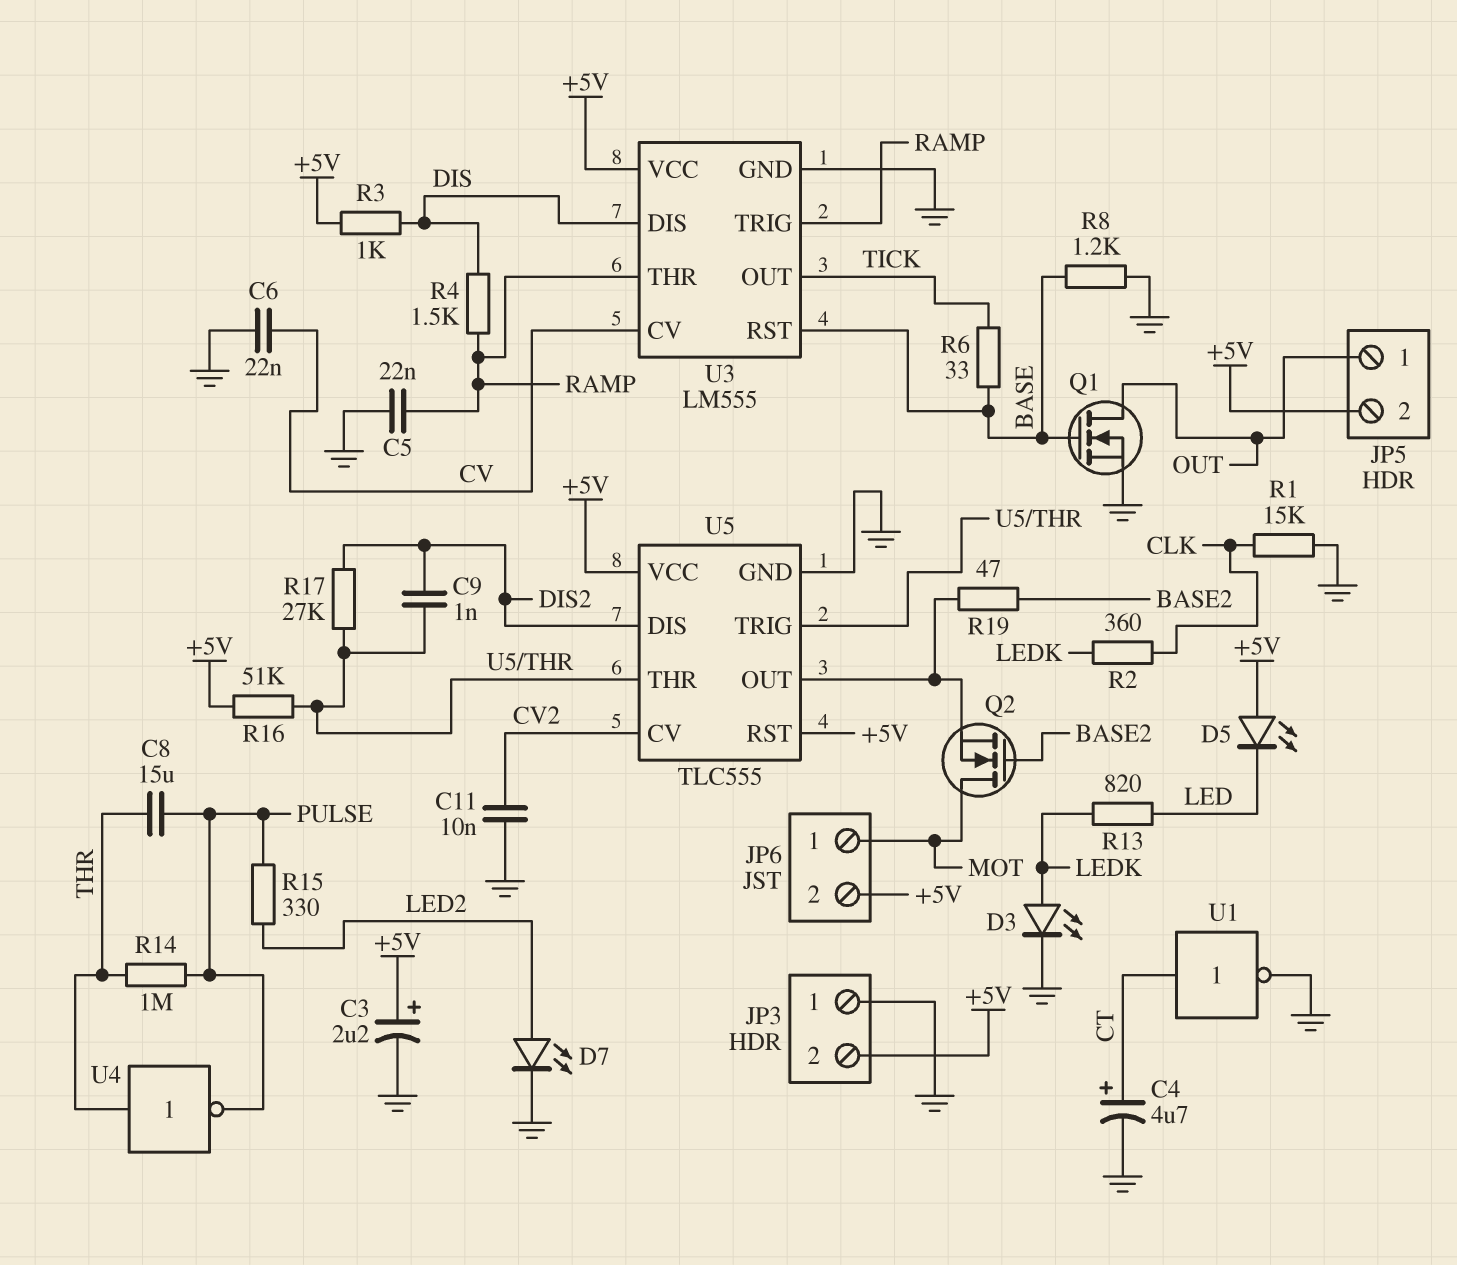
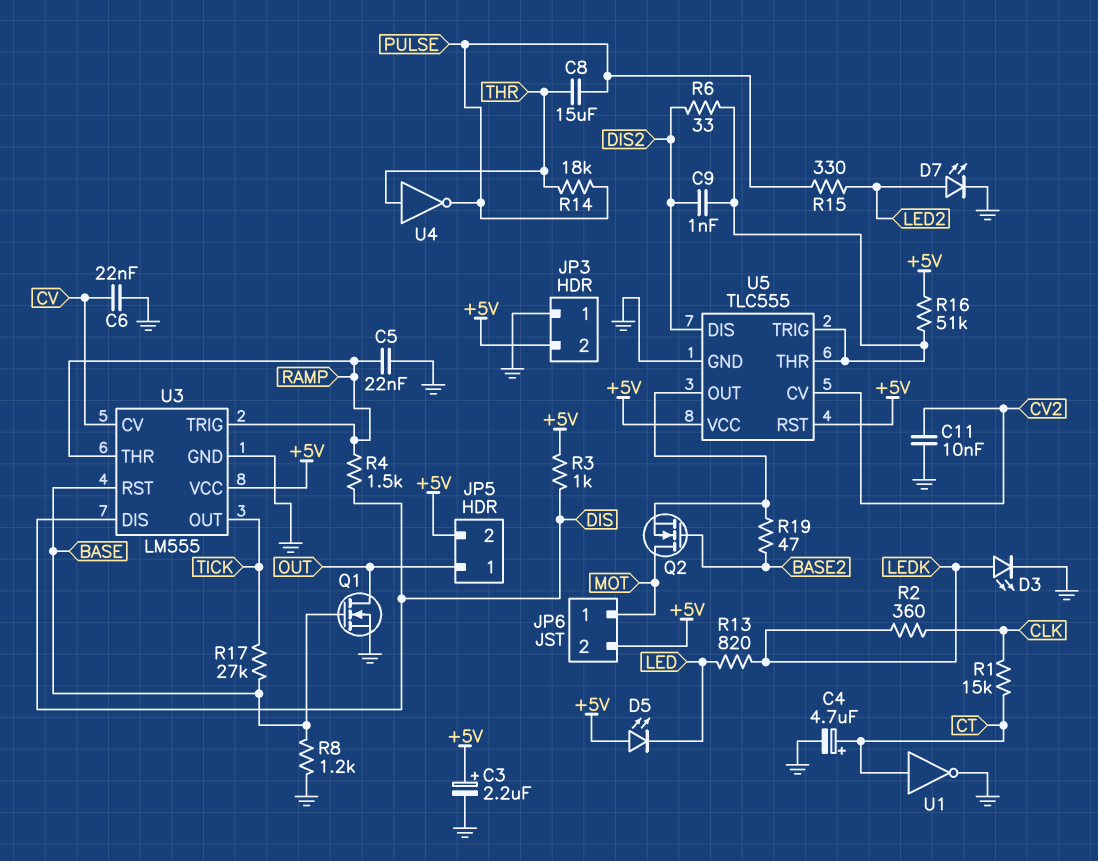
R1: 15k (CLK, GND) -> 15k (CLK, CT)
R6: 33 (BASE, TICK) -> 33 (DIS2, U5/THR)
R14: 1M (PULSE, THR) -> 18k (PULSE, THR)
R17: 27k (DIS2, U5/THR) -> 27k (BASE, TICK)

